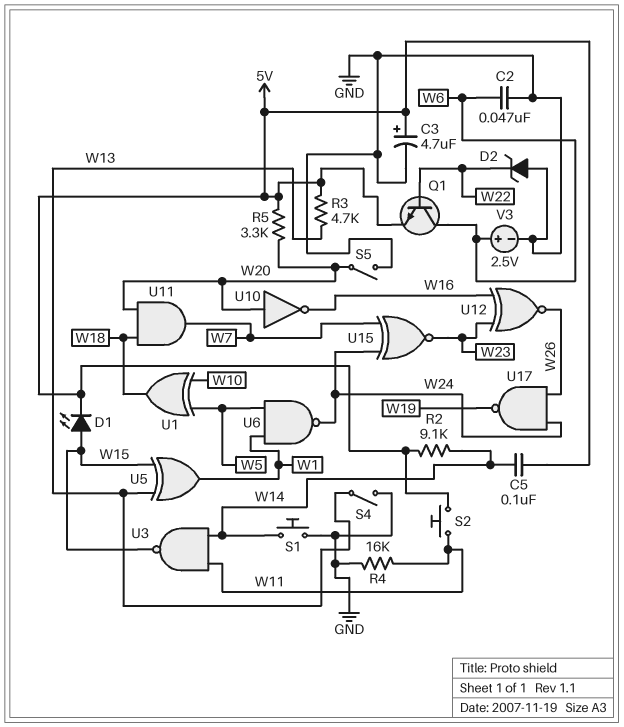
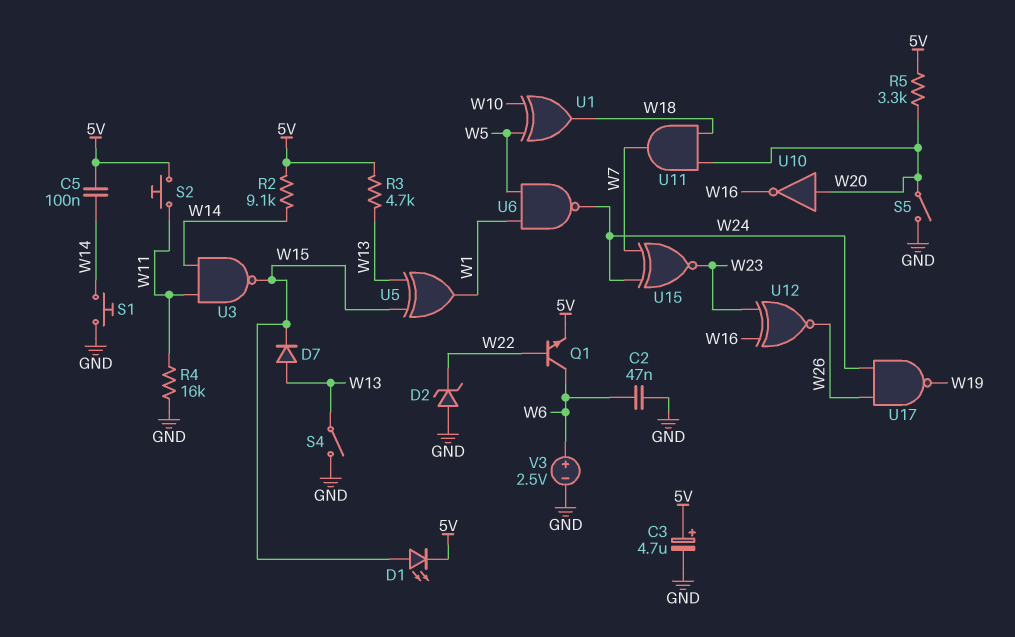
D7: none -> diode (A W13, K W15)

